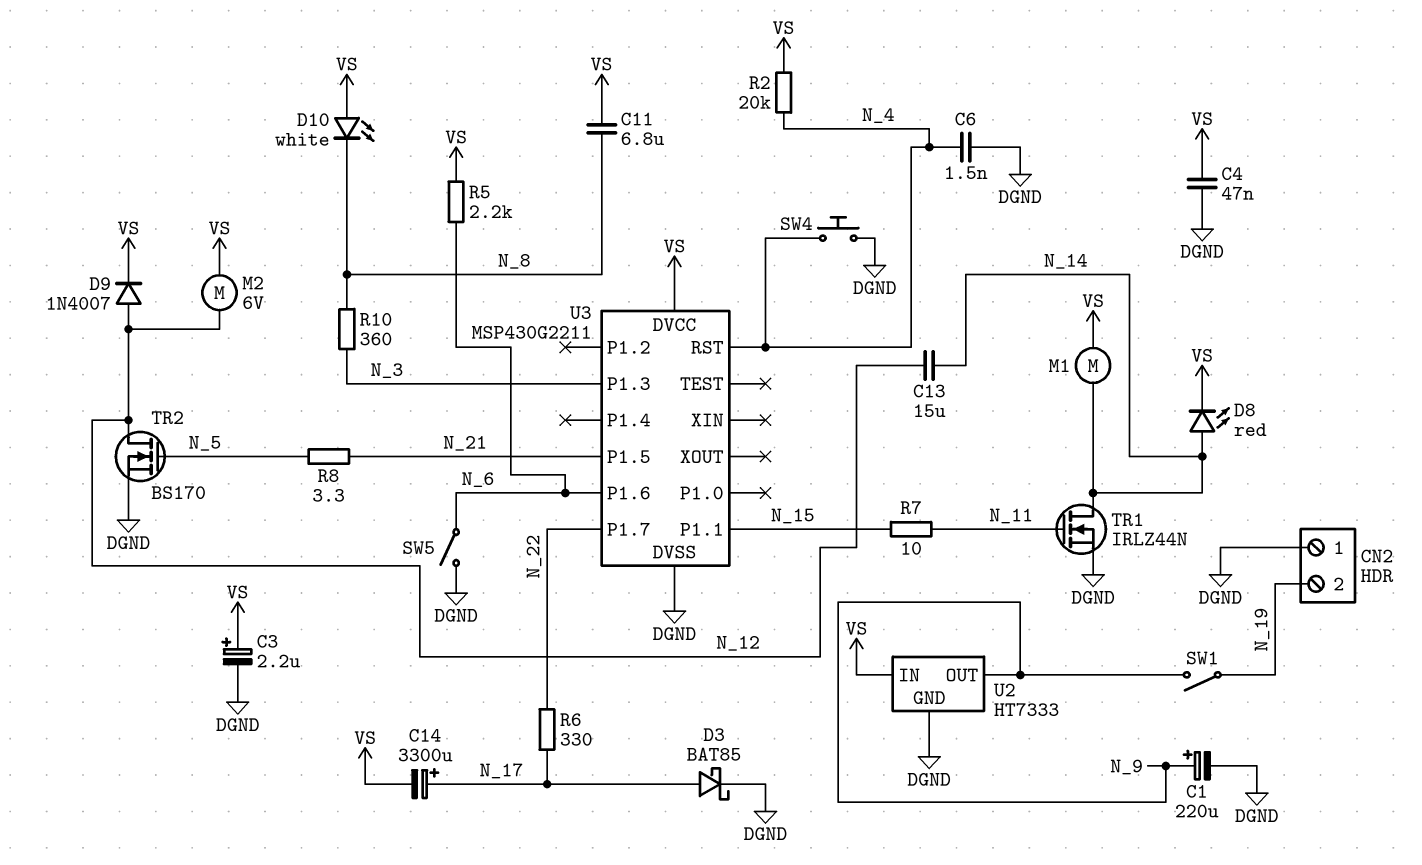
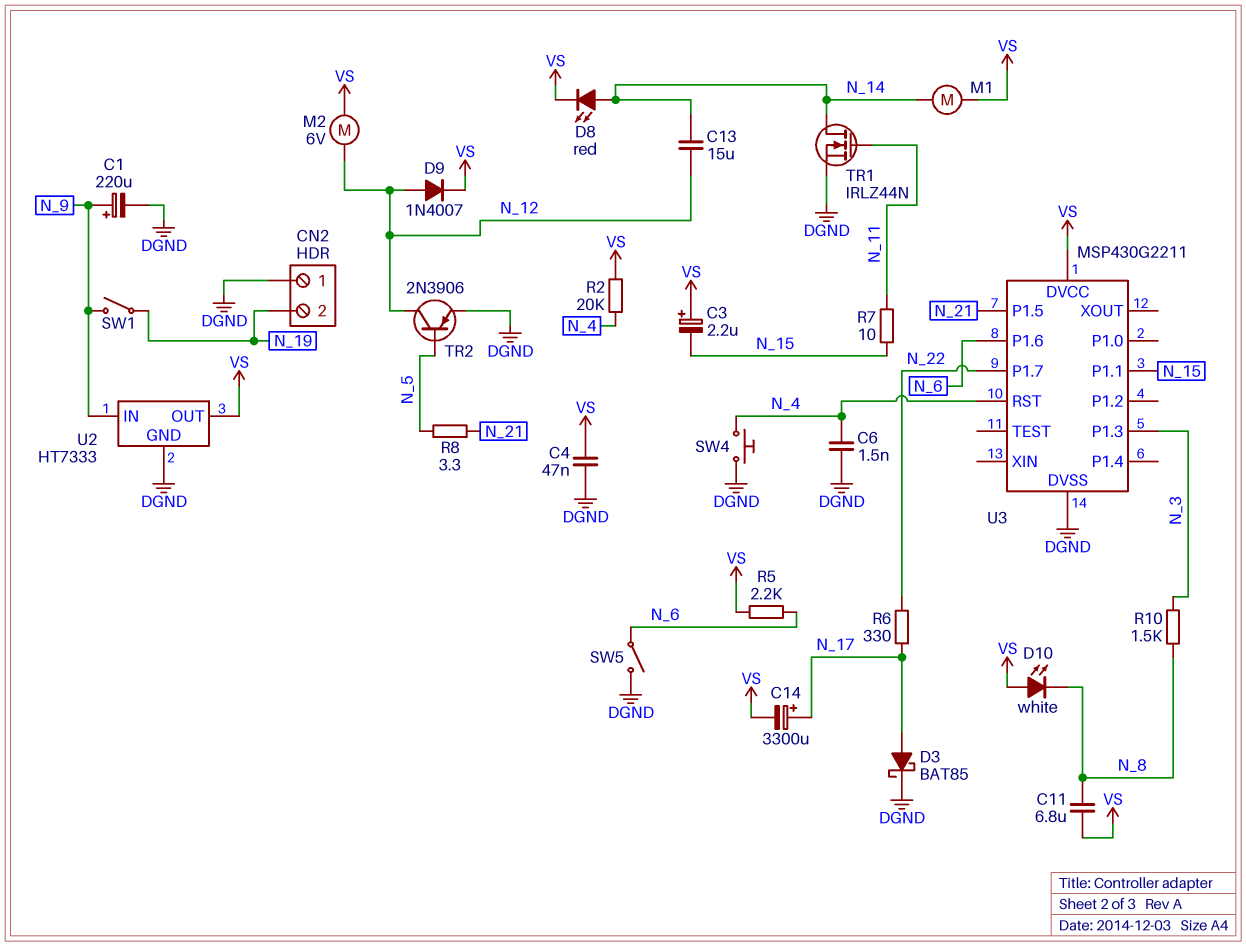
C3: 2.2uF (plus VS, minus DGND) -> 2.2uF (plus VS, minus N_15)
R10: 360 (N_3, N_8) -> 1.5k (N_3, N_8)
TR2: NMOS BS170 (G N_5, D N_12, S DGND) -> PNP 2N3906 (B N_5, C N_12, E DGND)
U2 pin IN: VS -> N_9
U2 pin OUT: N_9 -> VS

